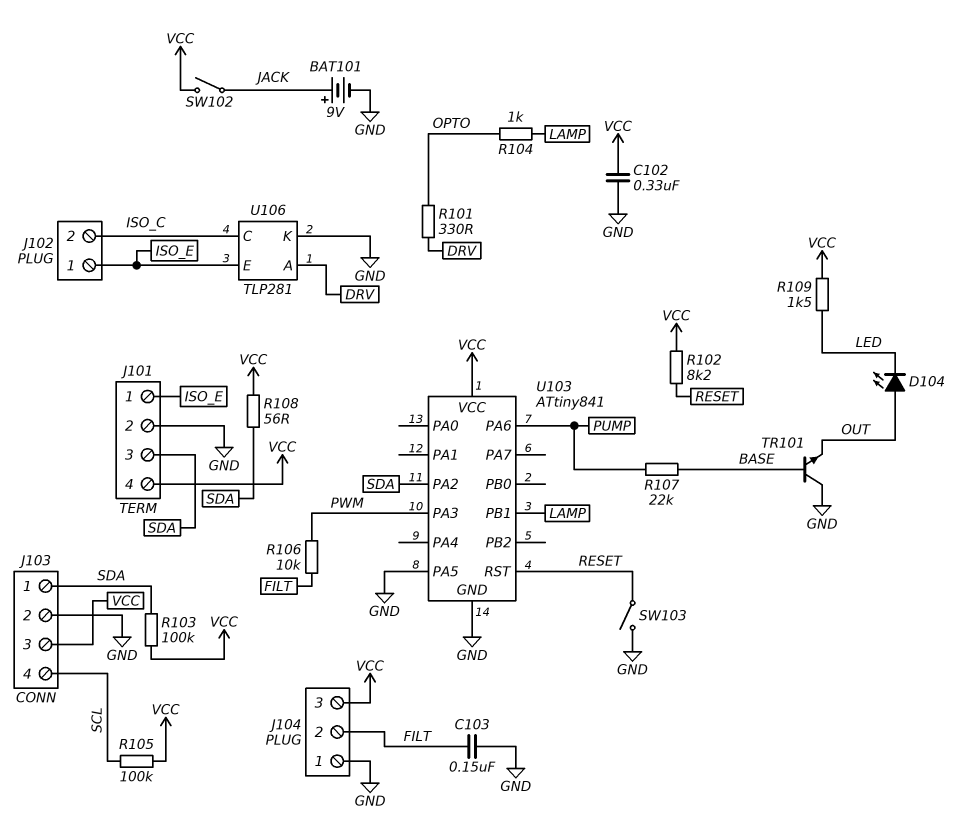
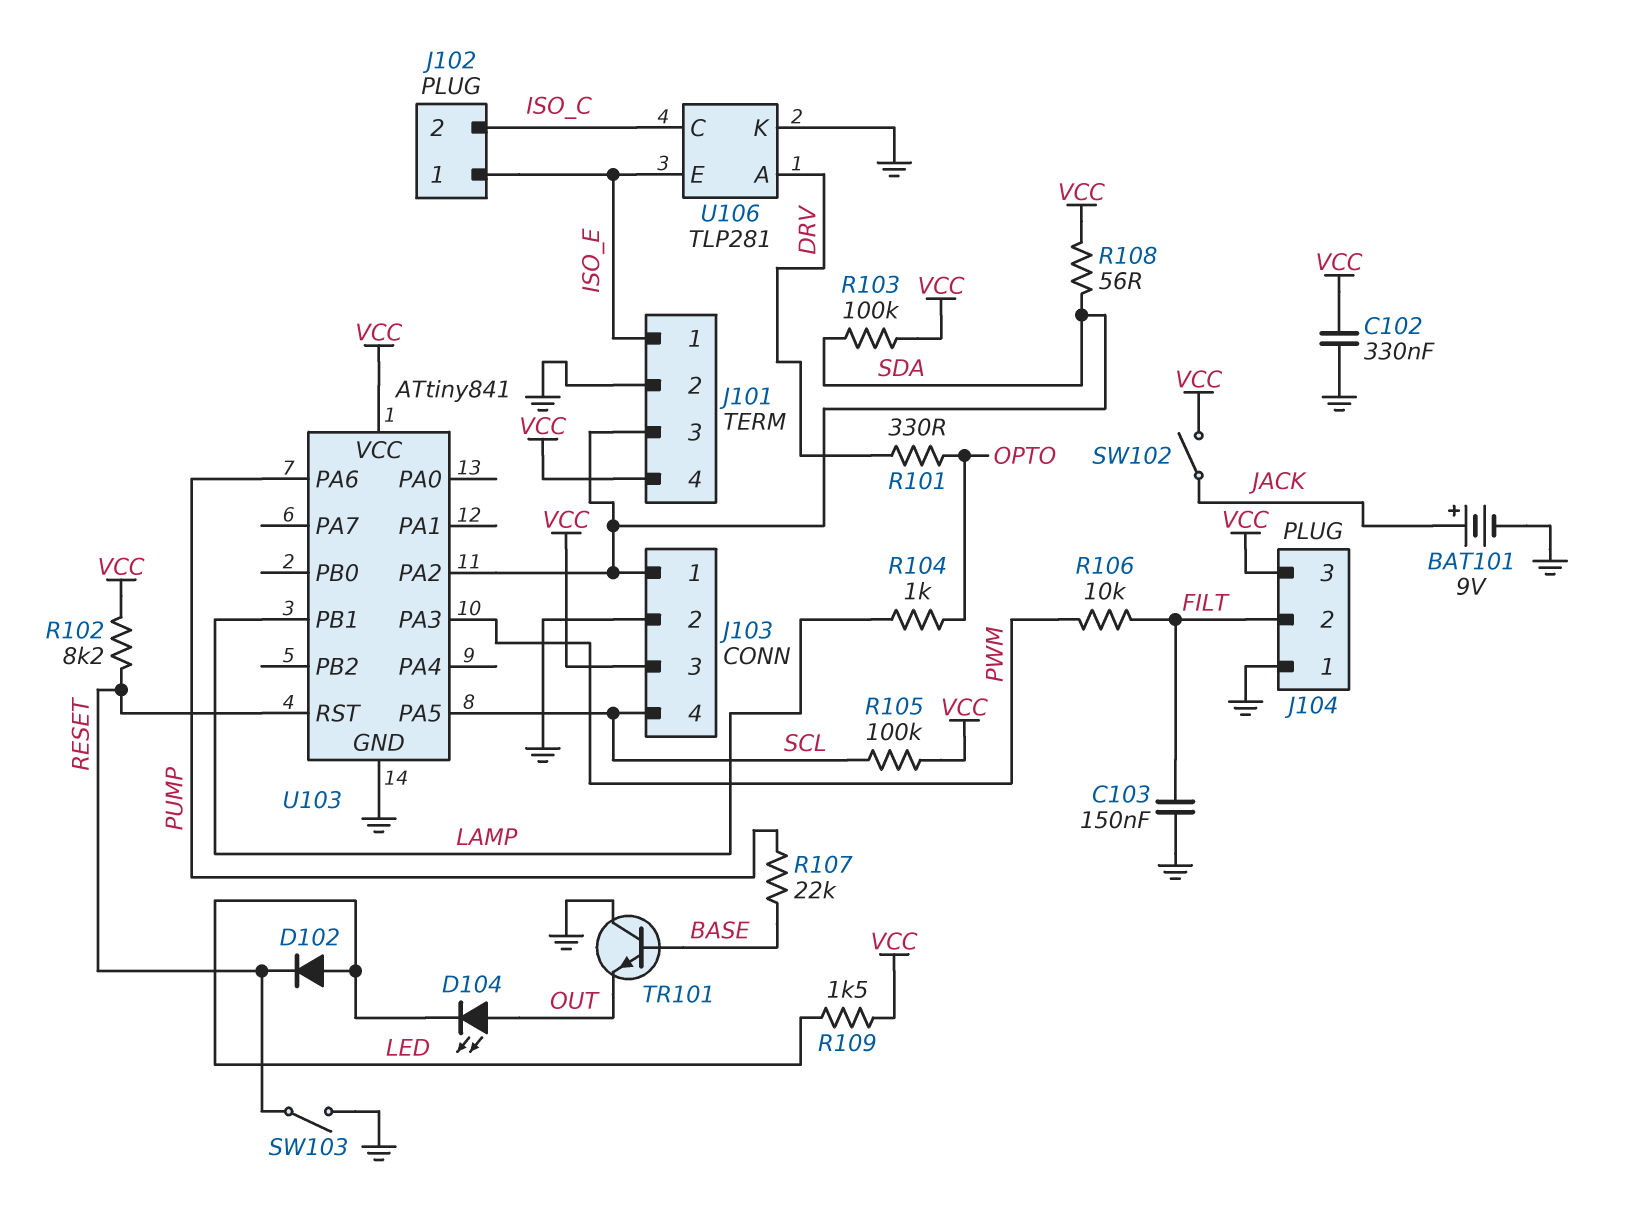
D102: none -> diode (A LED, K RESET)
U103 pin PA5: GND -> SCL

